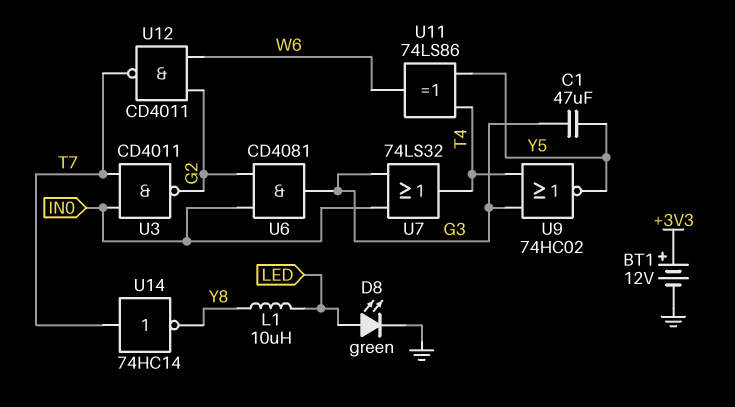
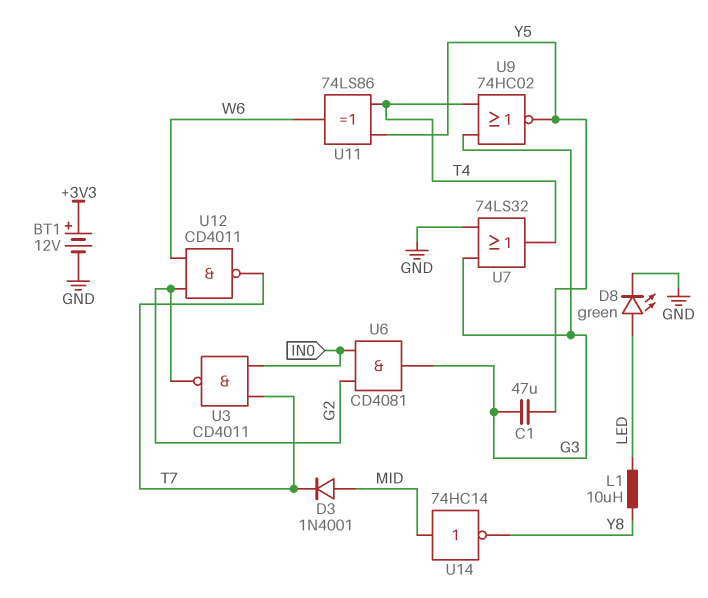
D3: none -> diode 1N4001 (A MID, K T7)
U7: OR 74LS32 (in G3, in IN0, out T4) -> OR 74LS32 (in G3, in GND, out T4)
U14: NOT 74HC14 (in T7, out Y8) -> NOT 74HC14 (in MID, out Y8)

